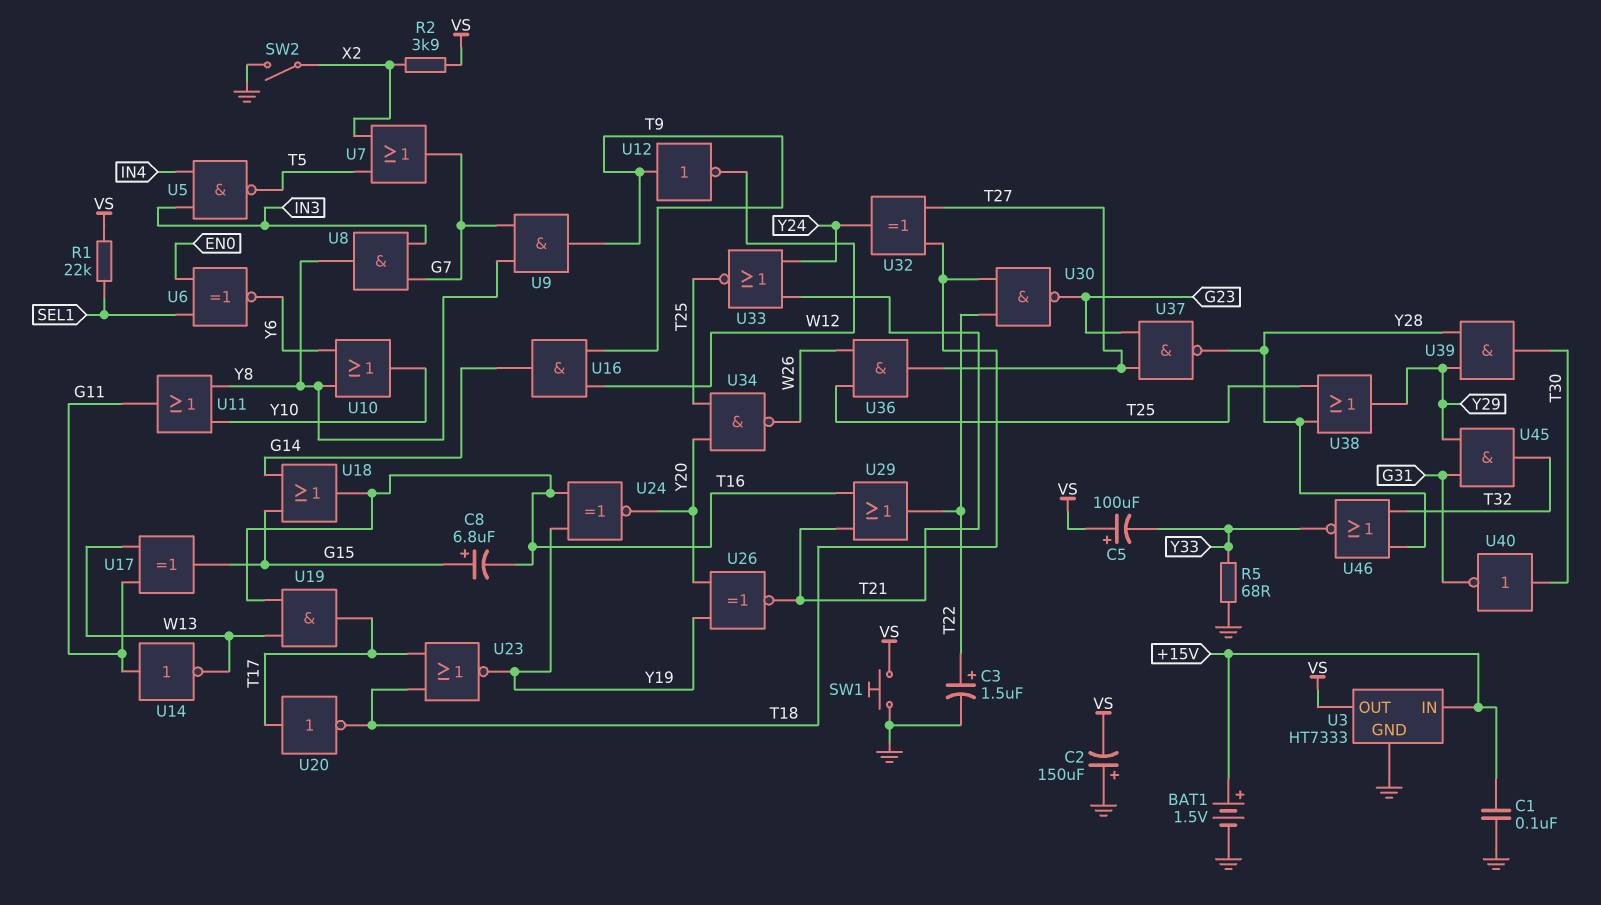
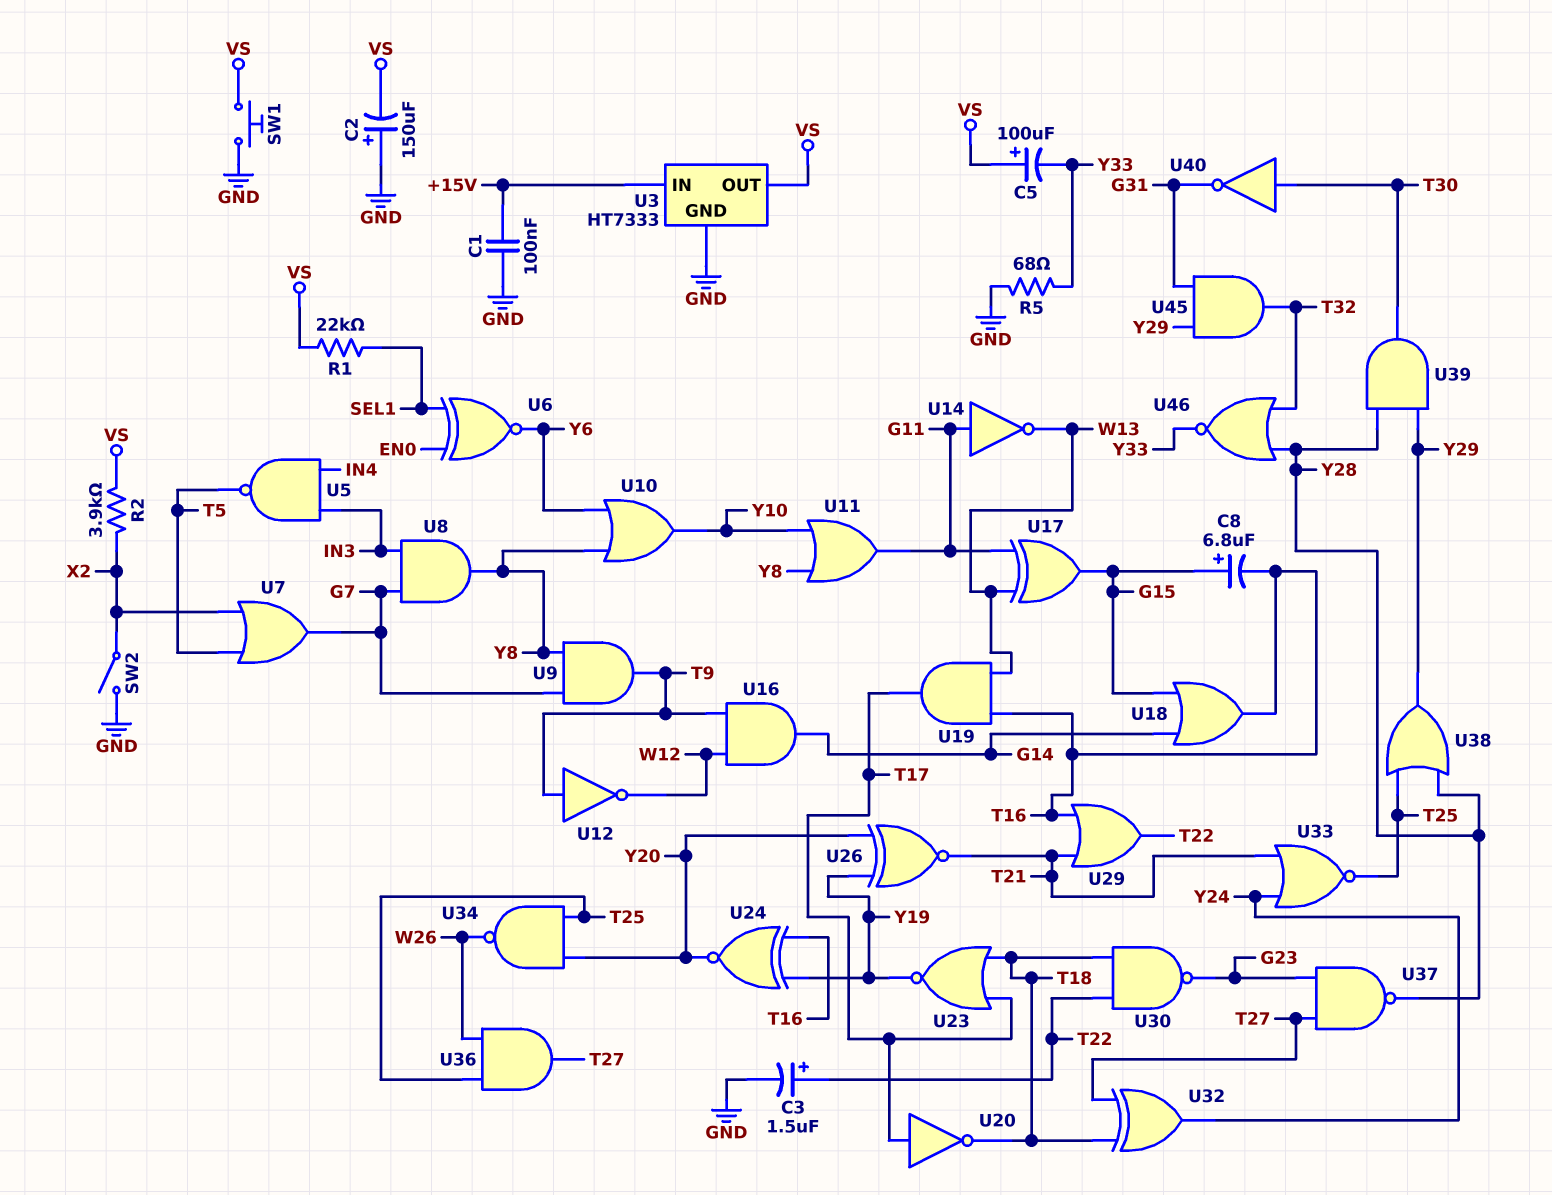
BAT1: 1.5V (plus +15V, minus GND) -> none

